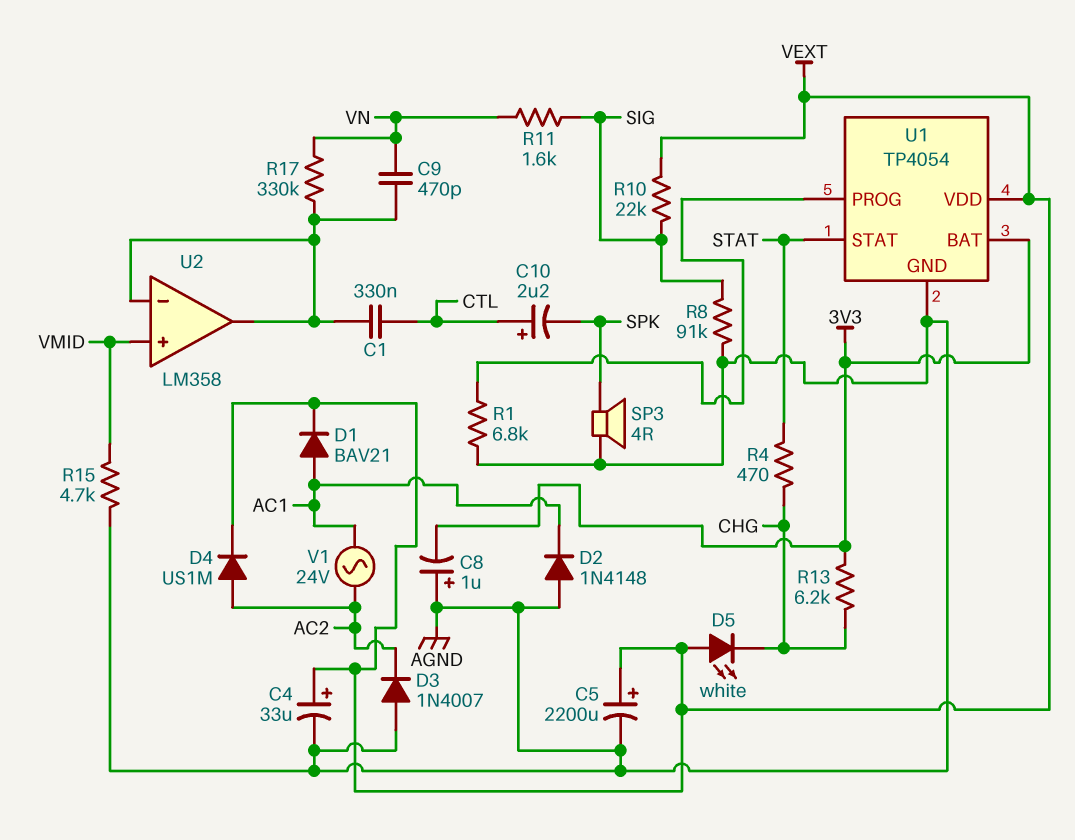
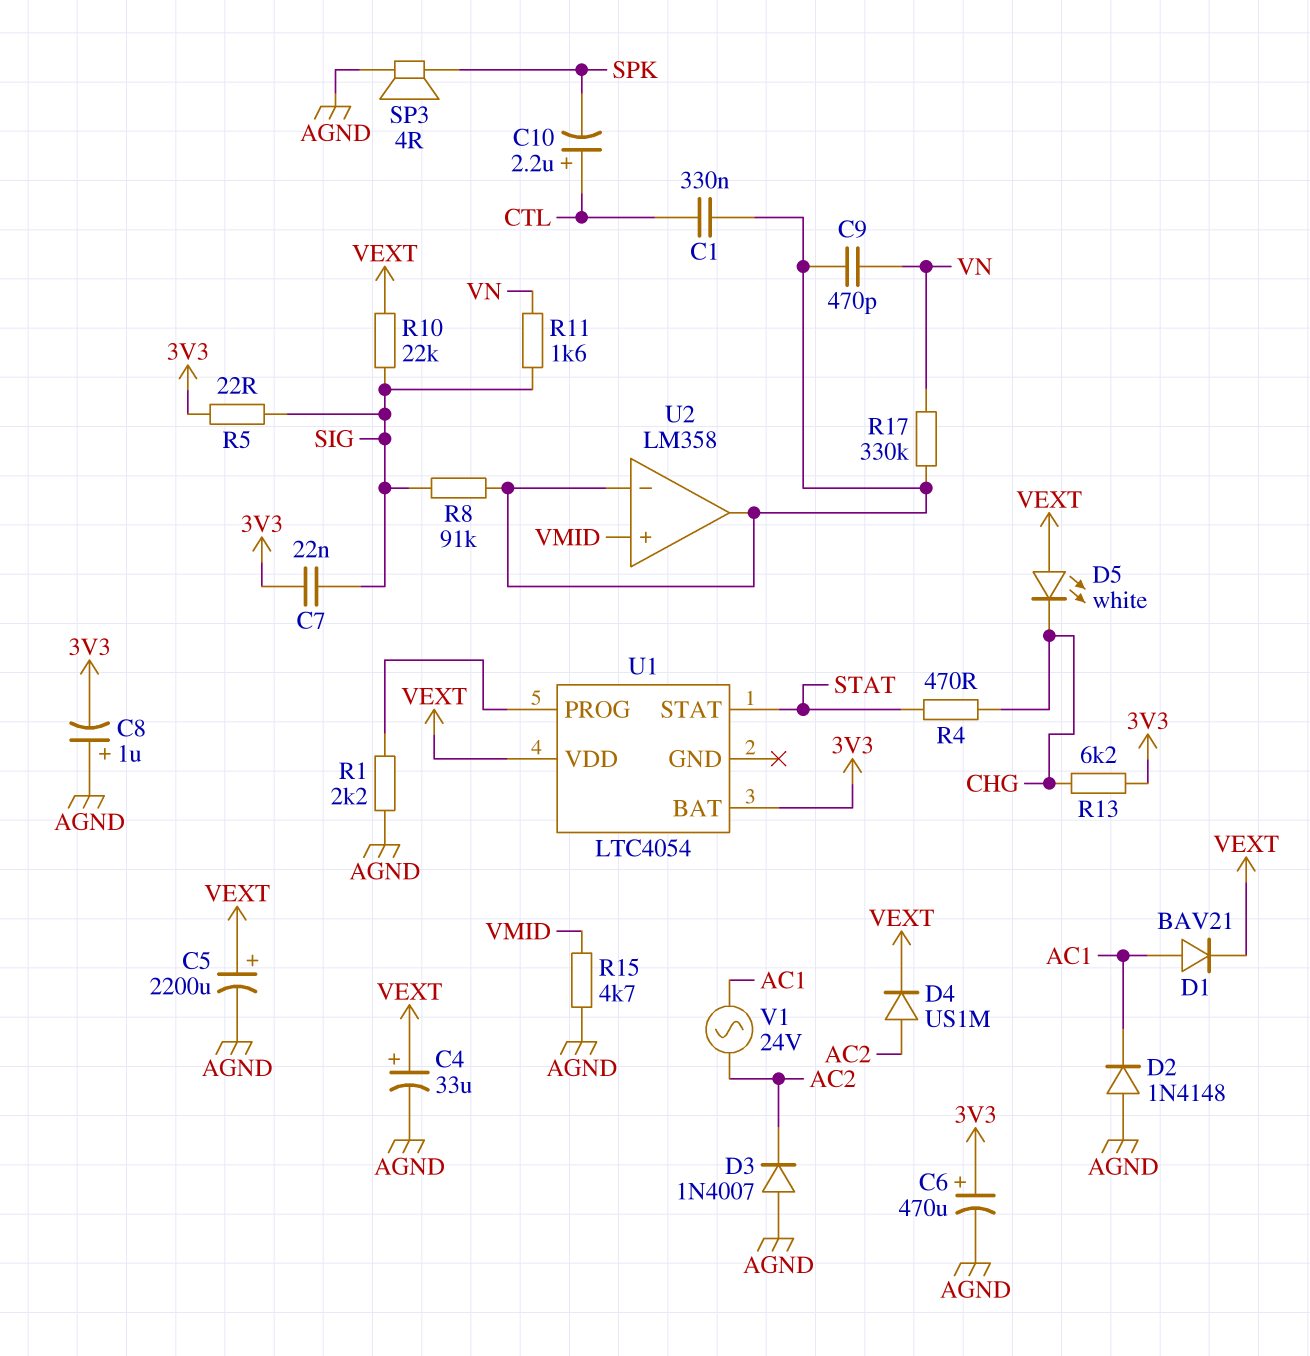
C6: none -> 470uF (plus 3V3, minus AGND)
C7: none -> 22nF (3V3, SIG)
R1: 6.8k (AGND, U1/PROG) -> 2.2k (AGND, U1/PROG)
R5: none -> 22 (3V3, SIG)
R8: 91k (AGND, SIG) -> 91k (SIG, U2/in-)
U1: TP4054 -> LTC4054
U1 pin GND: AGND -> none

